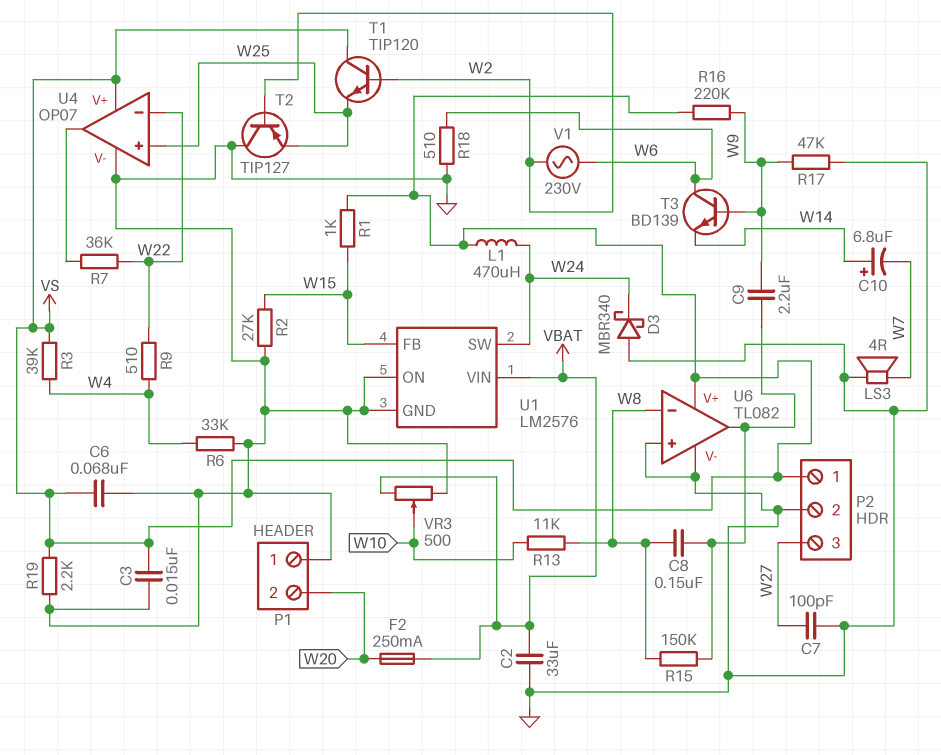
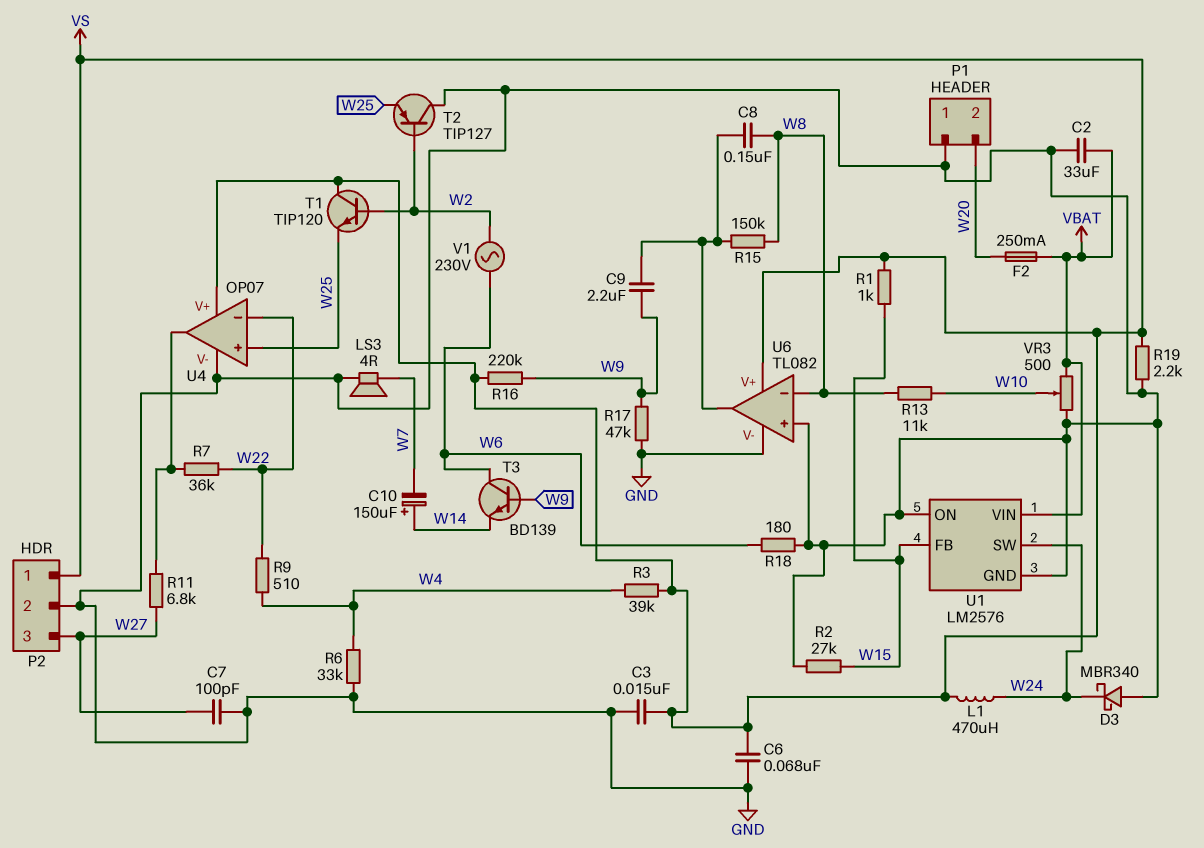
C10: 6.8uF (plus W14, minus W7) -> 150uF (plus W14, minus W7)
R11: none -> 6.8k (U4/out, W27)
R18: 510 (GND, W6) -> 180 (GND, W6)

